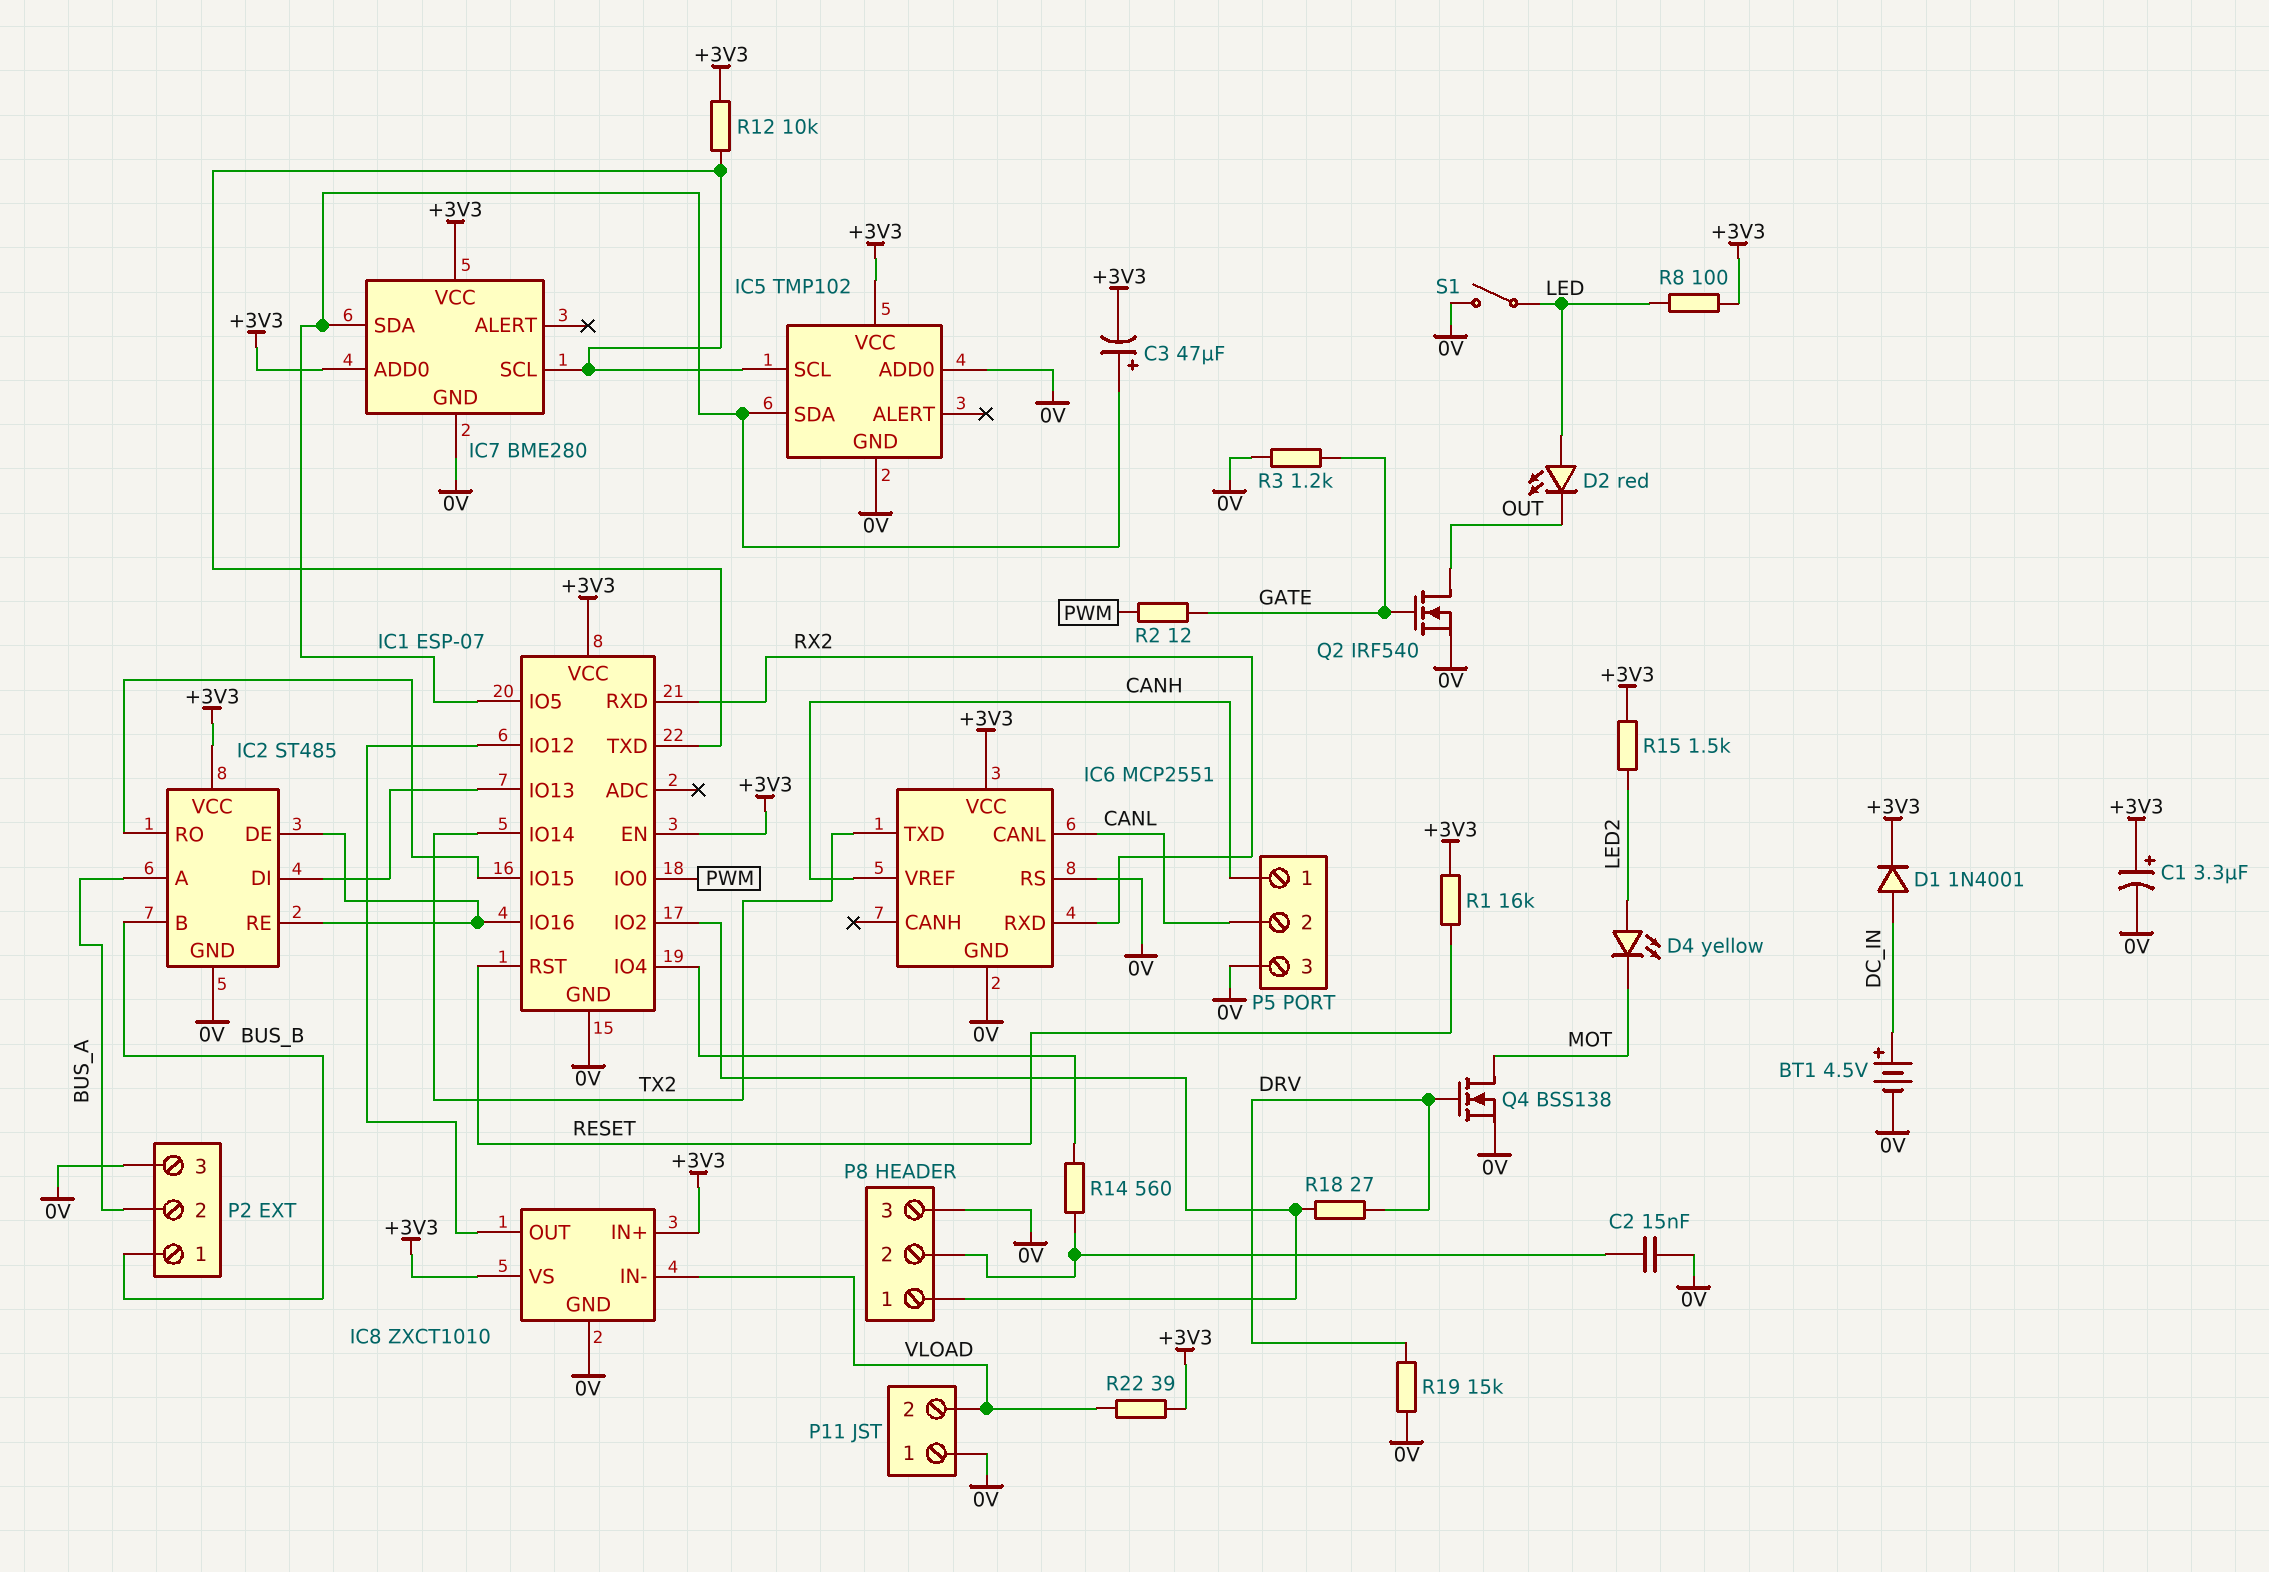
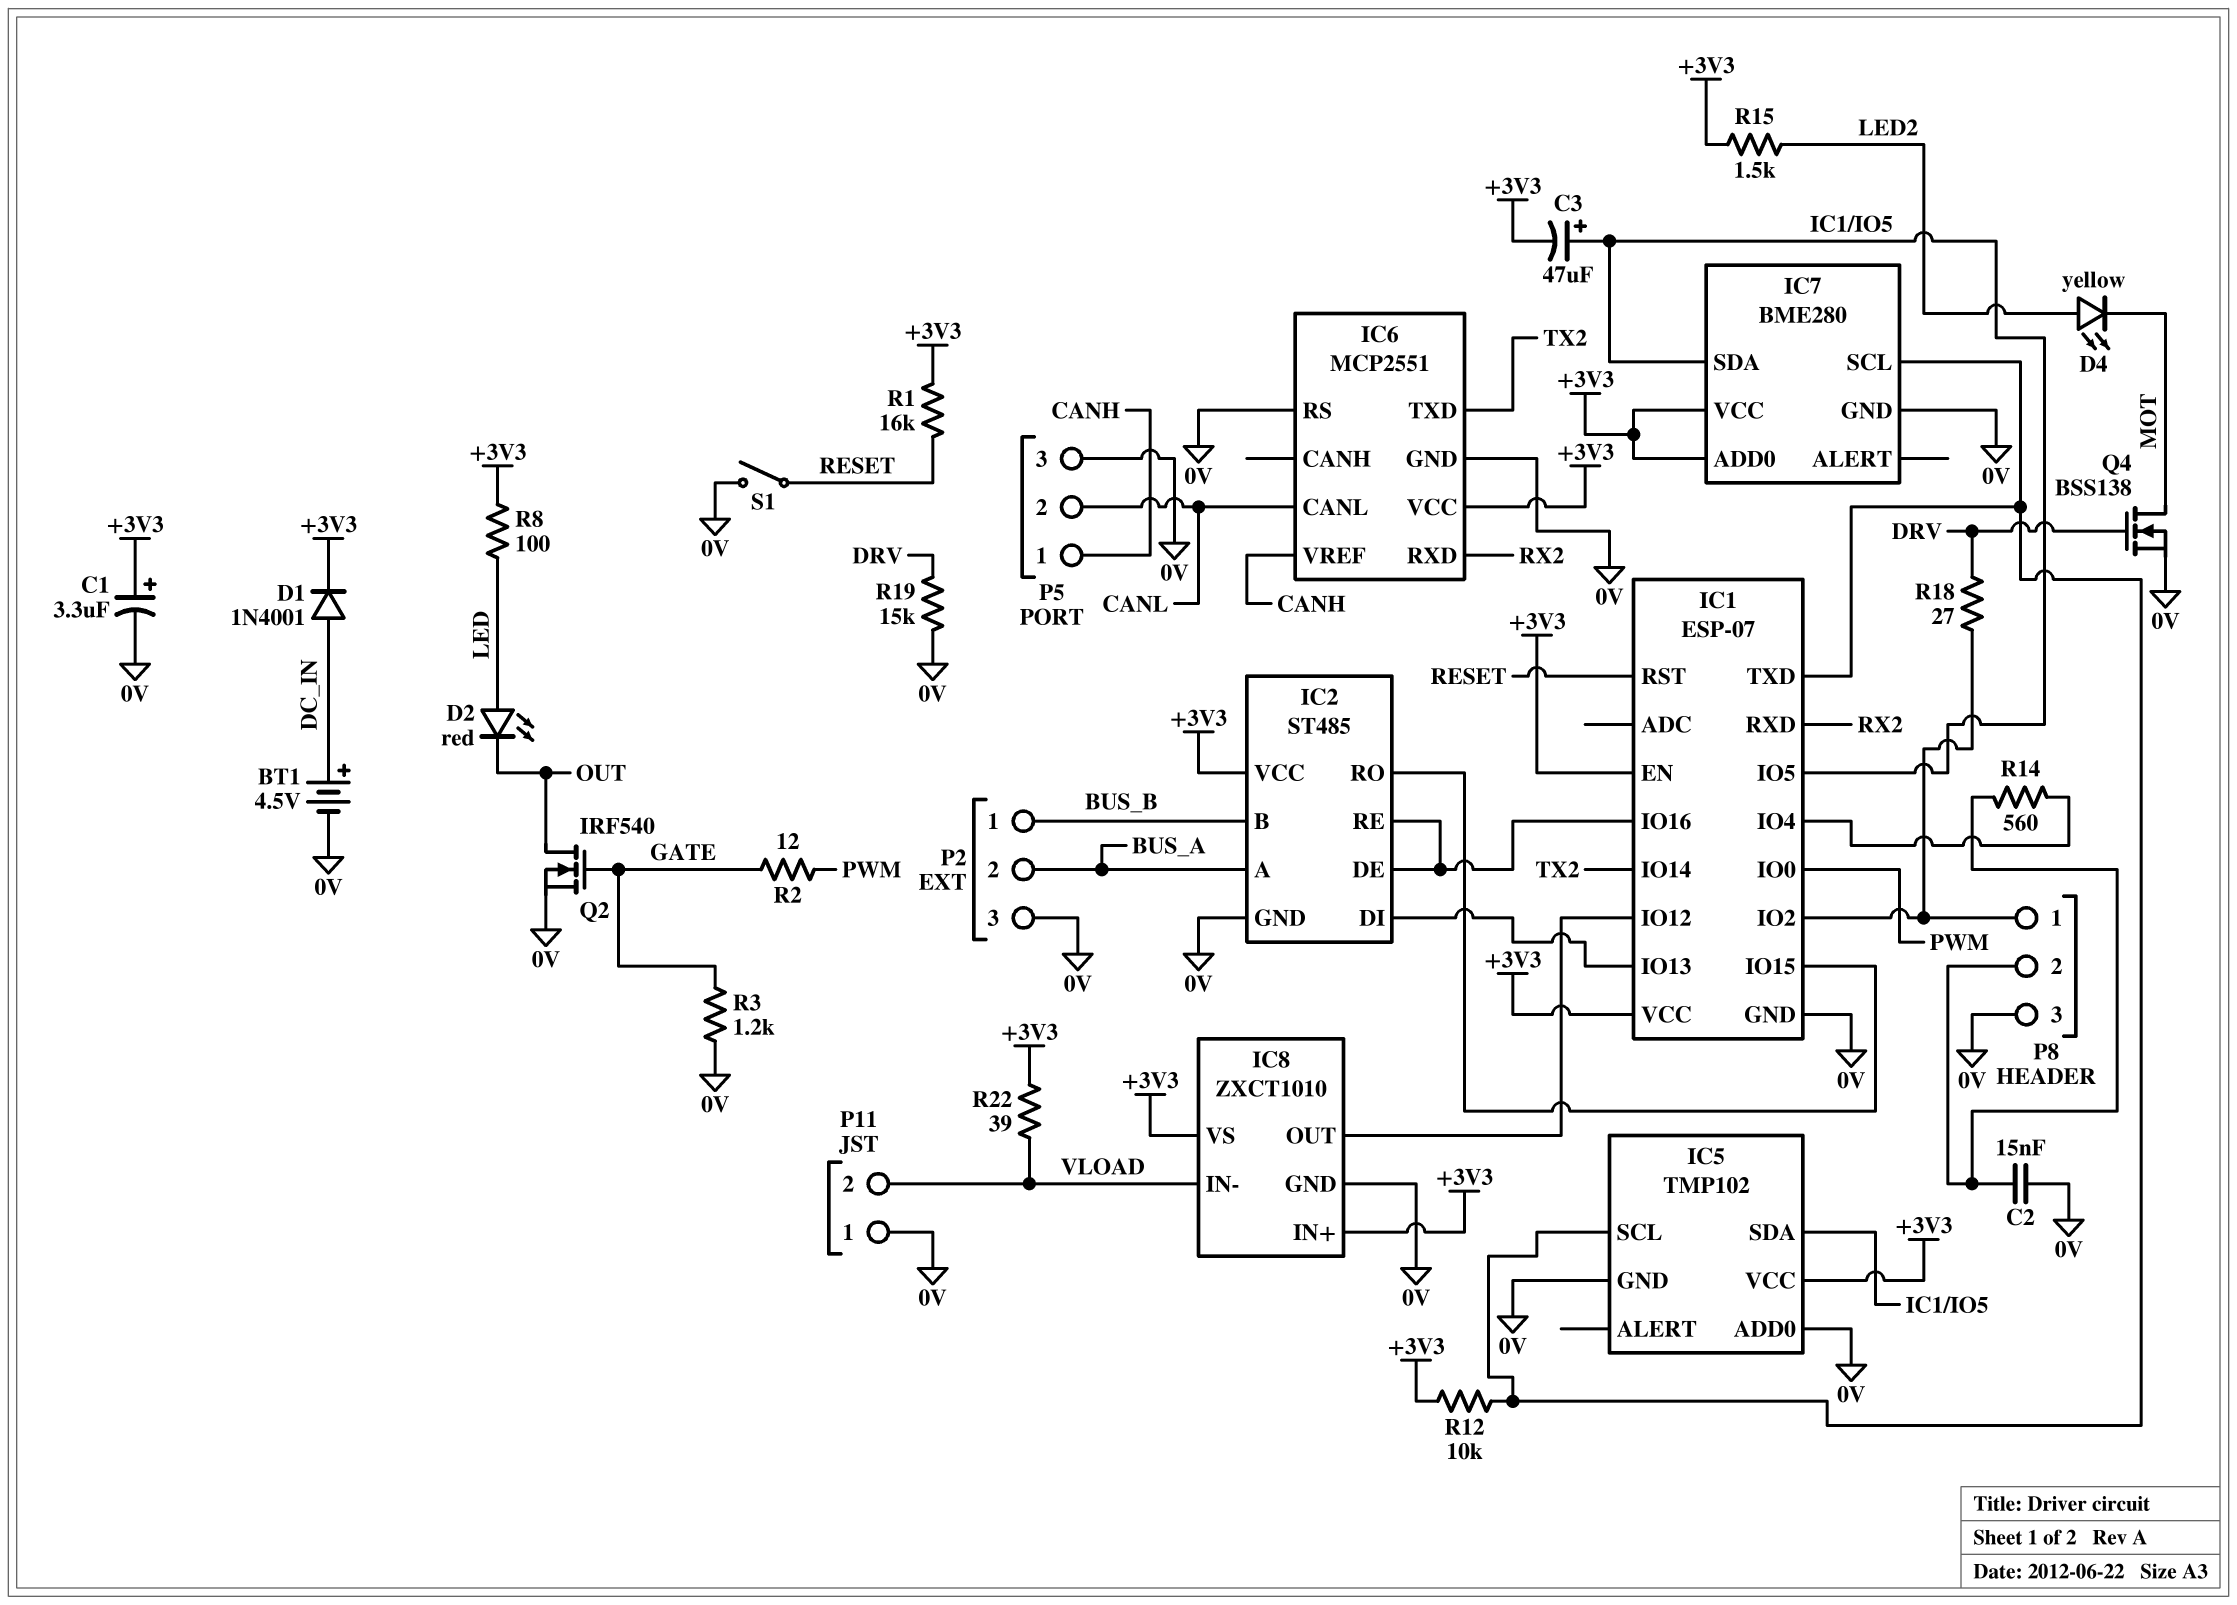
S1: switch (0V, LED) -> switch (0V, RESET)

